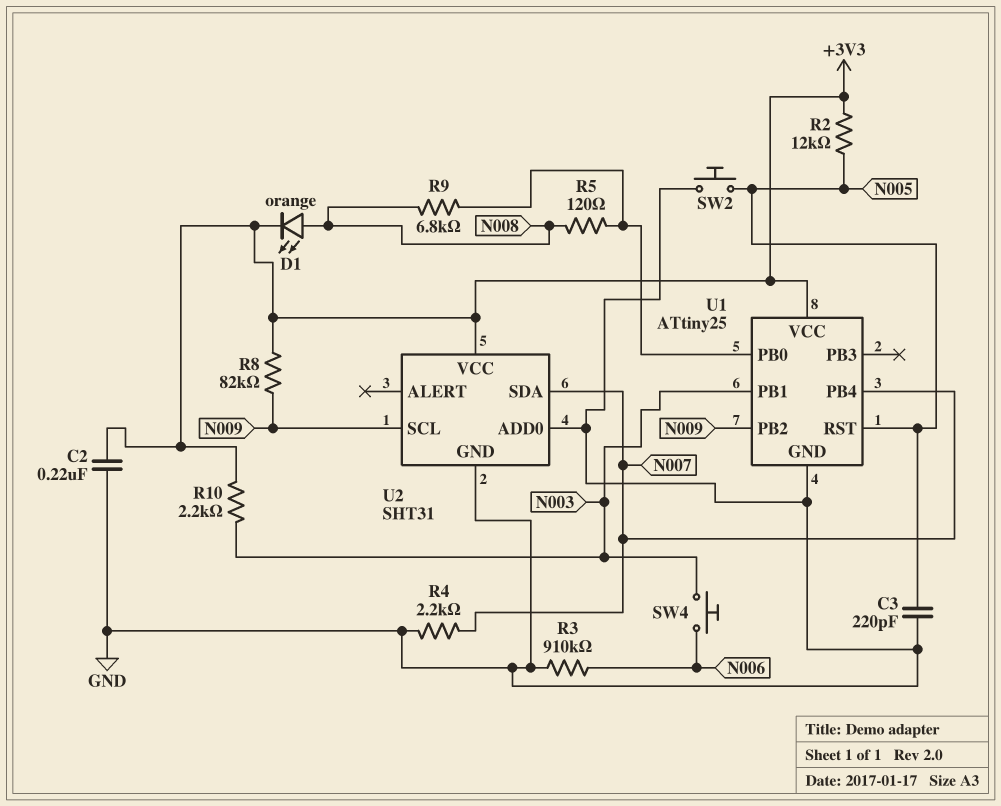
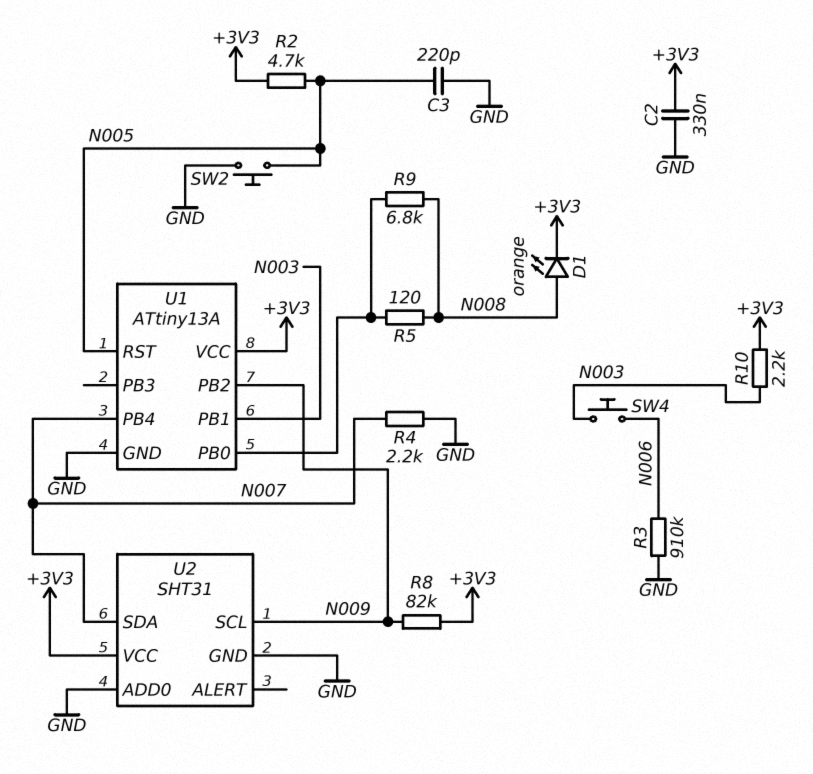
C2: 220nF (+3V3, GND) -> 330nF (+3V3, GND)
R2: 12k (+3V3, N005) -> 4.7k (+3V3, N005)
U1: ATtiny25 -> ATtiny13A

